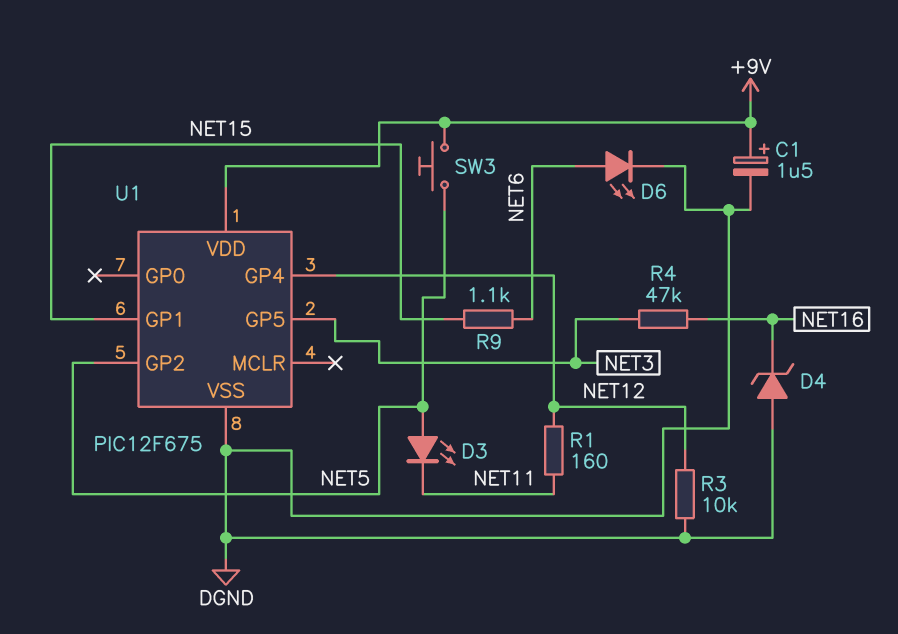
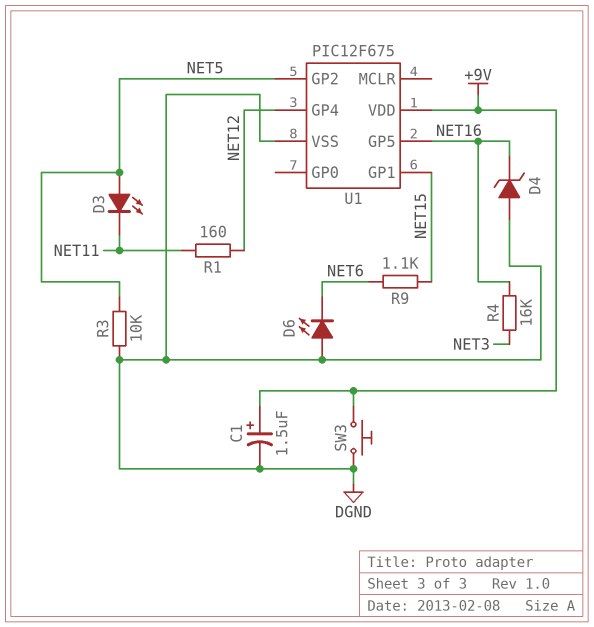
D6: LED (A NET6, K DGND) -> LED (A DGND, K NET6)
R3: 10k (DGND, NET12) -> 10k (DGND, NET5)
R4: 47k (NET3, NET16) -> 16k (NET3, NET16)
SW3: button (+9V, NET5) -> button (+9V, DGND)
U1 pin GP5: NET3 -> NET16

